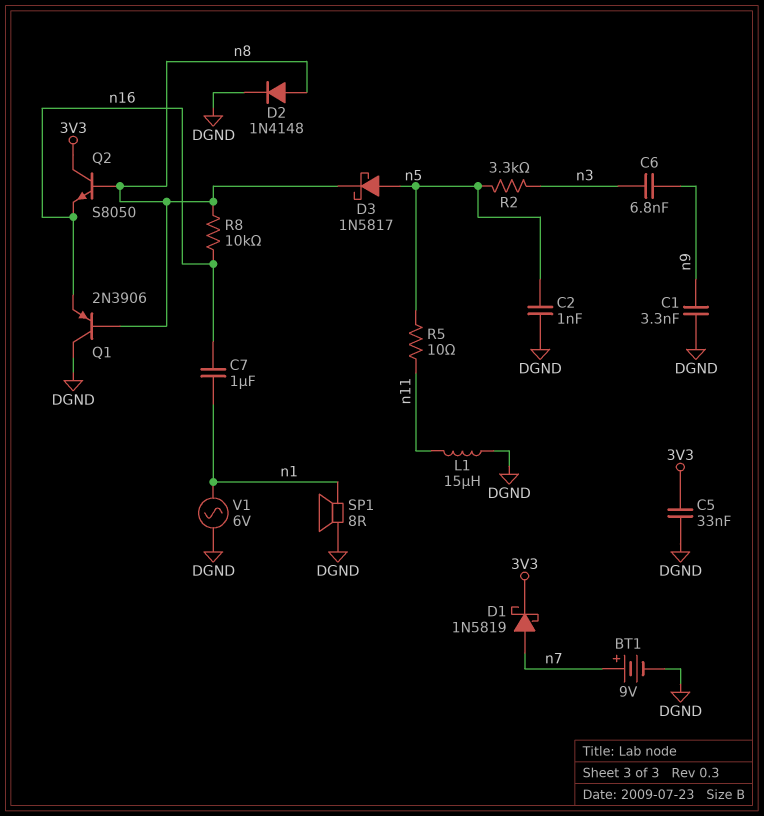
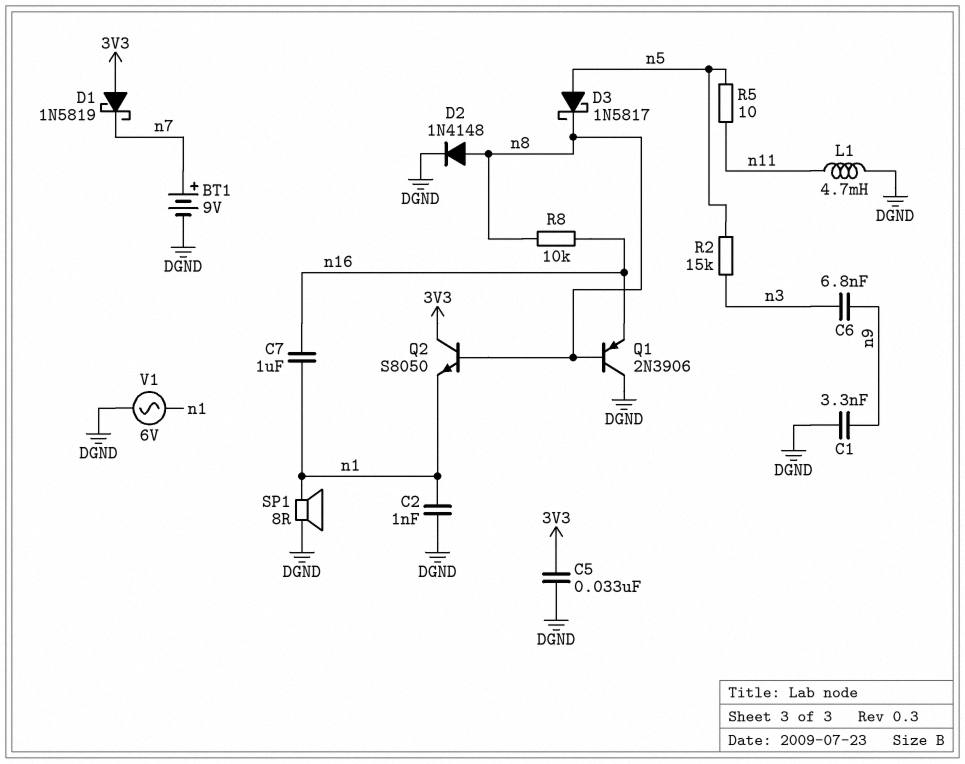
C2: 1nF (DGND, n5) -> 1nF (DGND, n1)
D1: schottky 1N5819 (A n7, K 3V3) -> schottky 1N5819 (A 3V3, K n7)
L1: 15uH (DGND, n11) -> 4.7mH (DGND, n11)
Q2: NPN S8050 (B n8, C 3V3, E n16) -> NPN S8050 (B n8, C 3V3, E n1)
R2: 3.3k (n3, n5) -> 15k (n3, n5)

